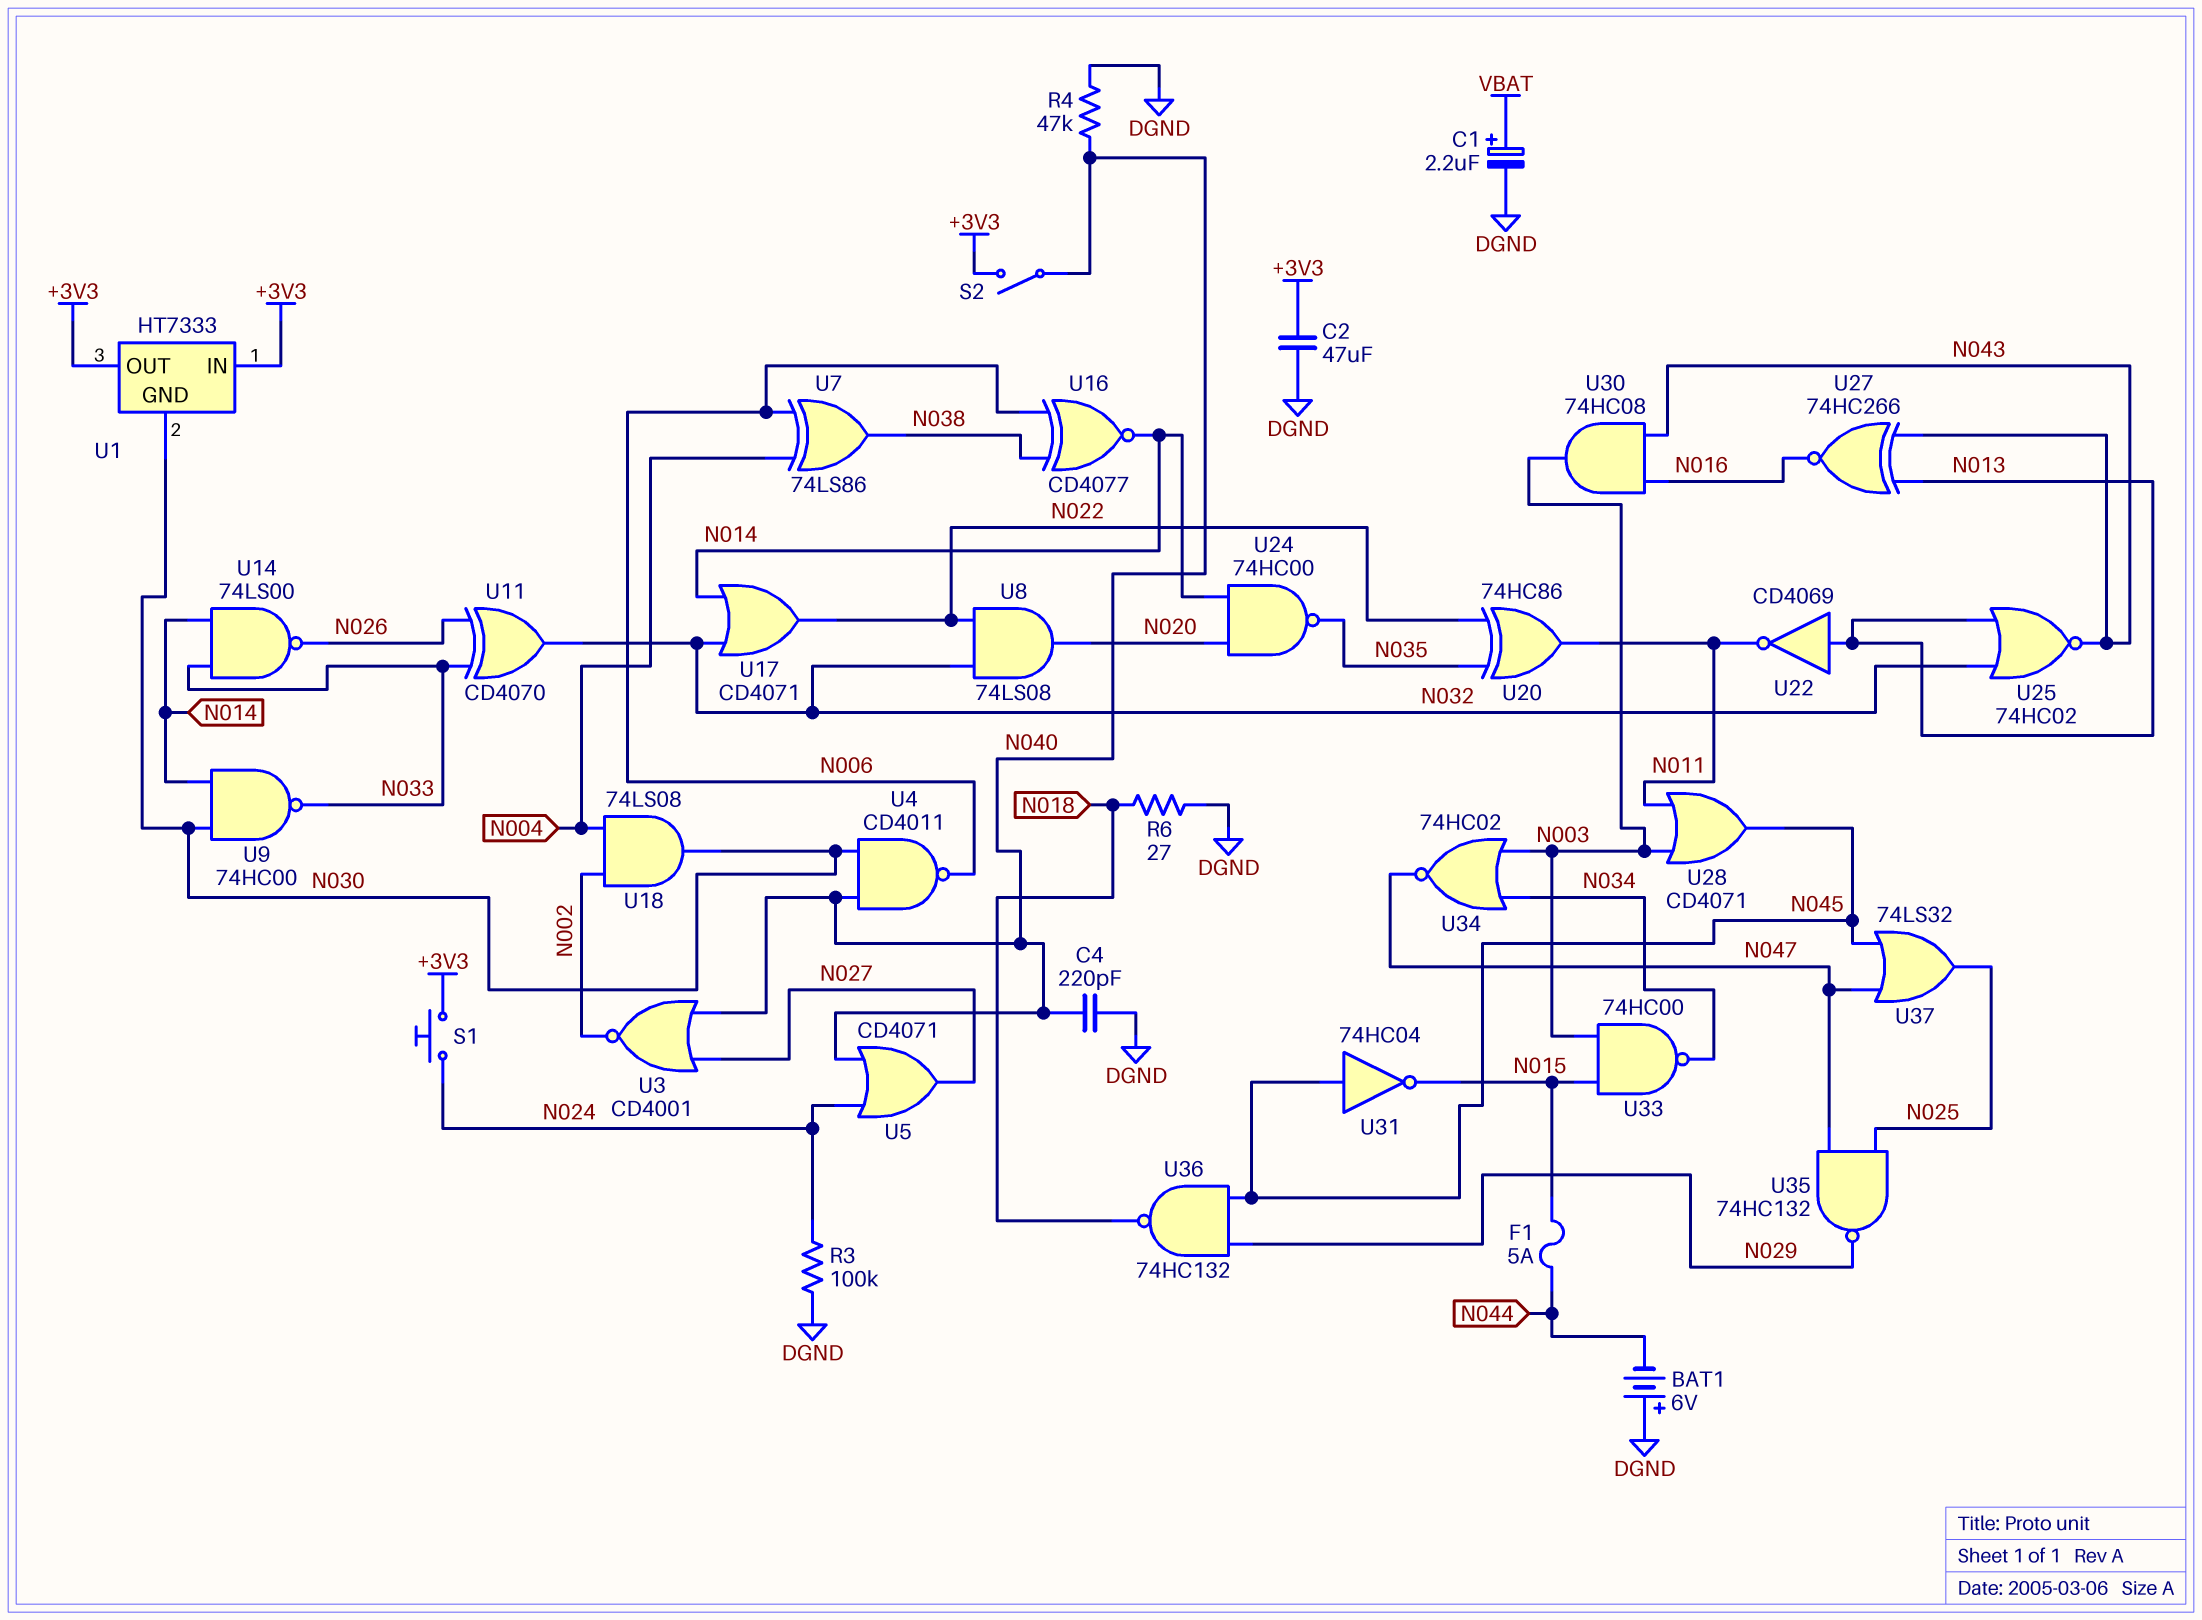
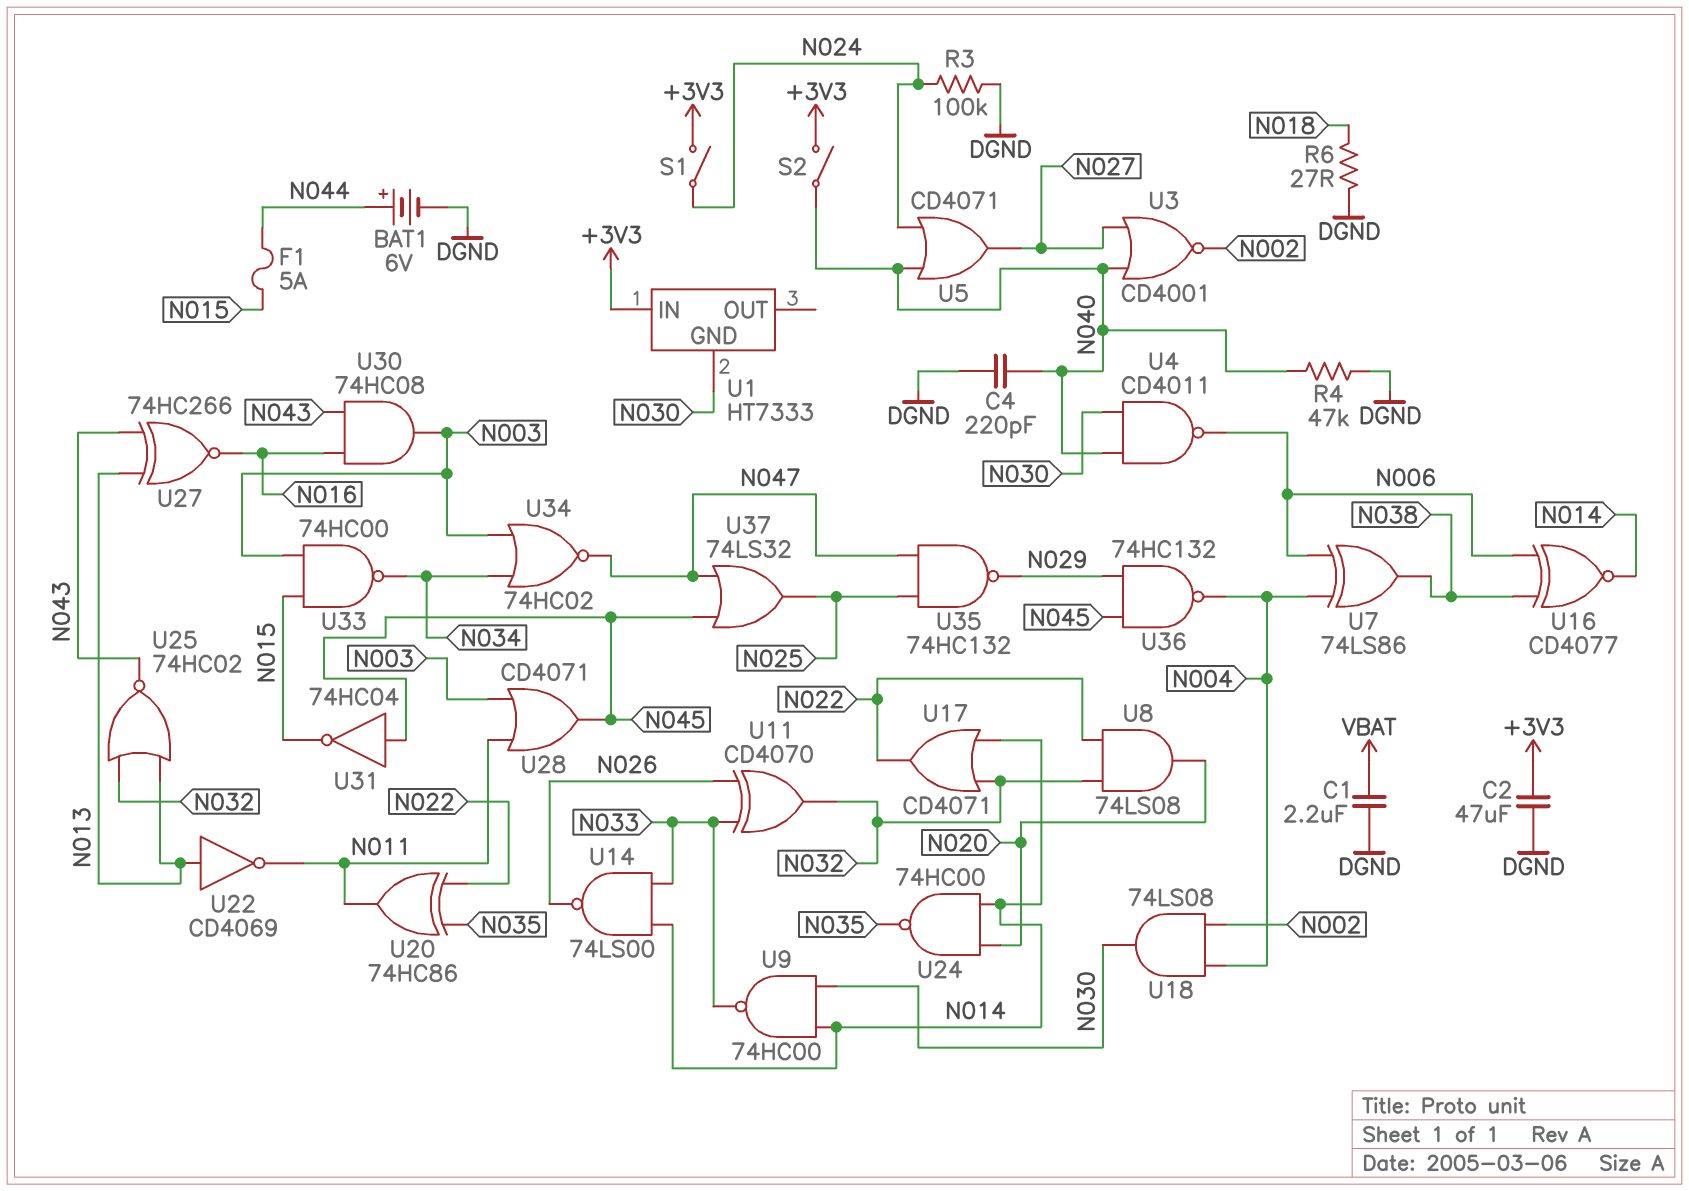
BAT1: 6V (plus DGND, minus N044) -> 6V (plus N044, minus DGND)
C1: 2.2uF (plus VBAT, minus DGND) -> 2.2uF (DGND, VBAT)
S1: button (+3V3, N024) -> switch (+3V3, N024)
U1 pin OUT: +3V3 -> none
U36: NAND 74HC132 (in N029, in N045, out N018) -> NAND 74HC132 (in N029, in N045, out N004)

